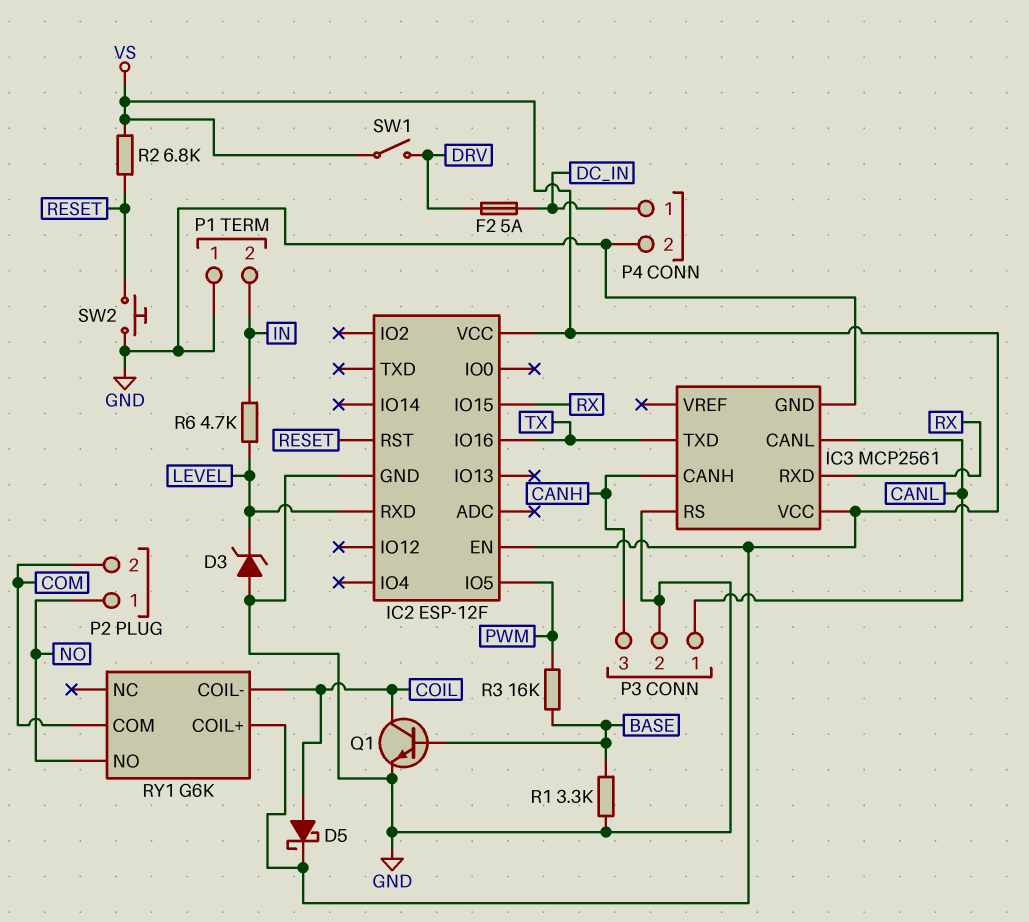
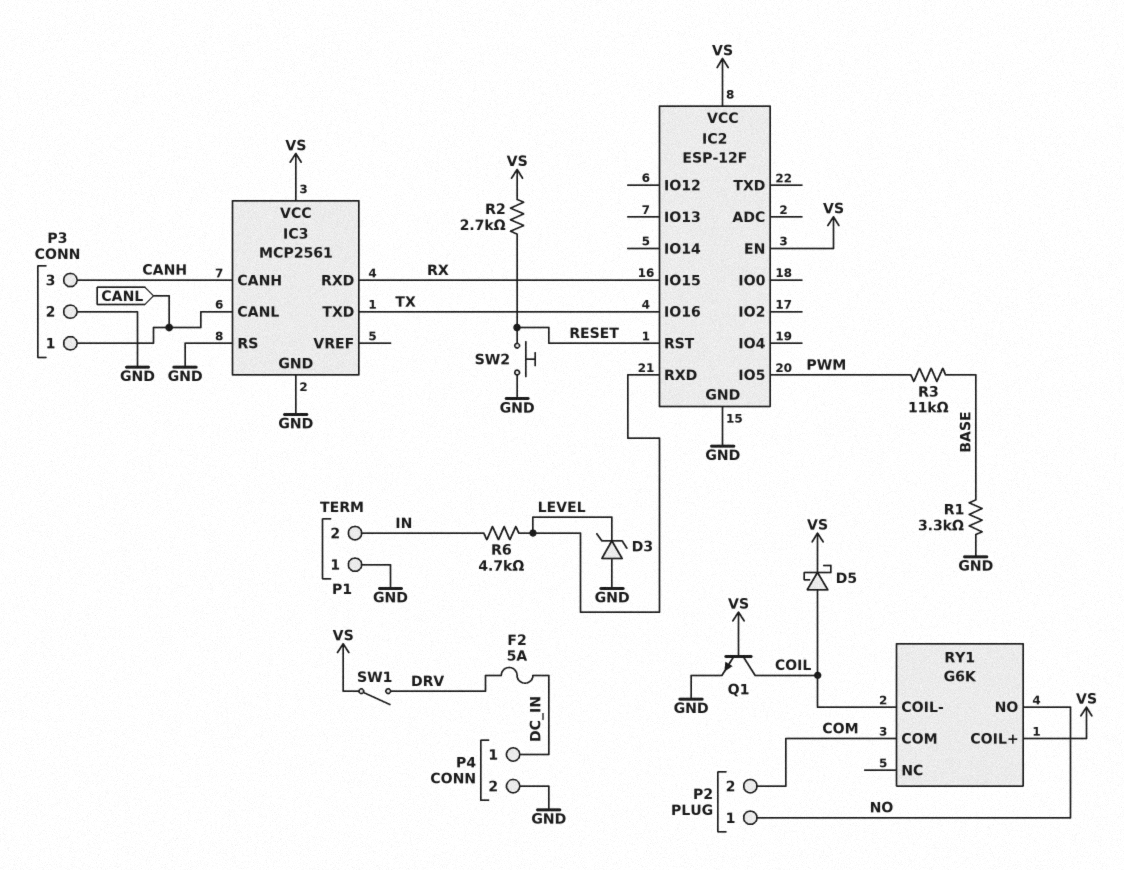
Q1: NPN (B BASE, C COIL, E GND) -> NPN (B VS, C COIL, E GND)
R2: 6.8k (RESET, VS) -> 2.7k (RESET, VS)
R3: 16k (BASE, PWM) -> 11k (BASE, PWM)

